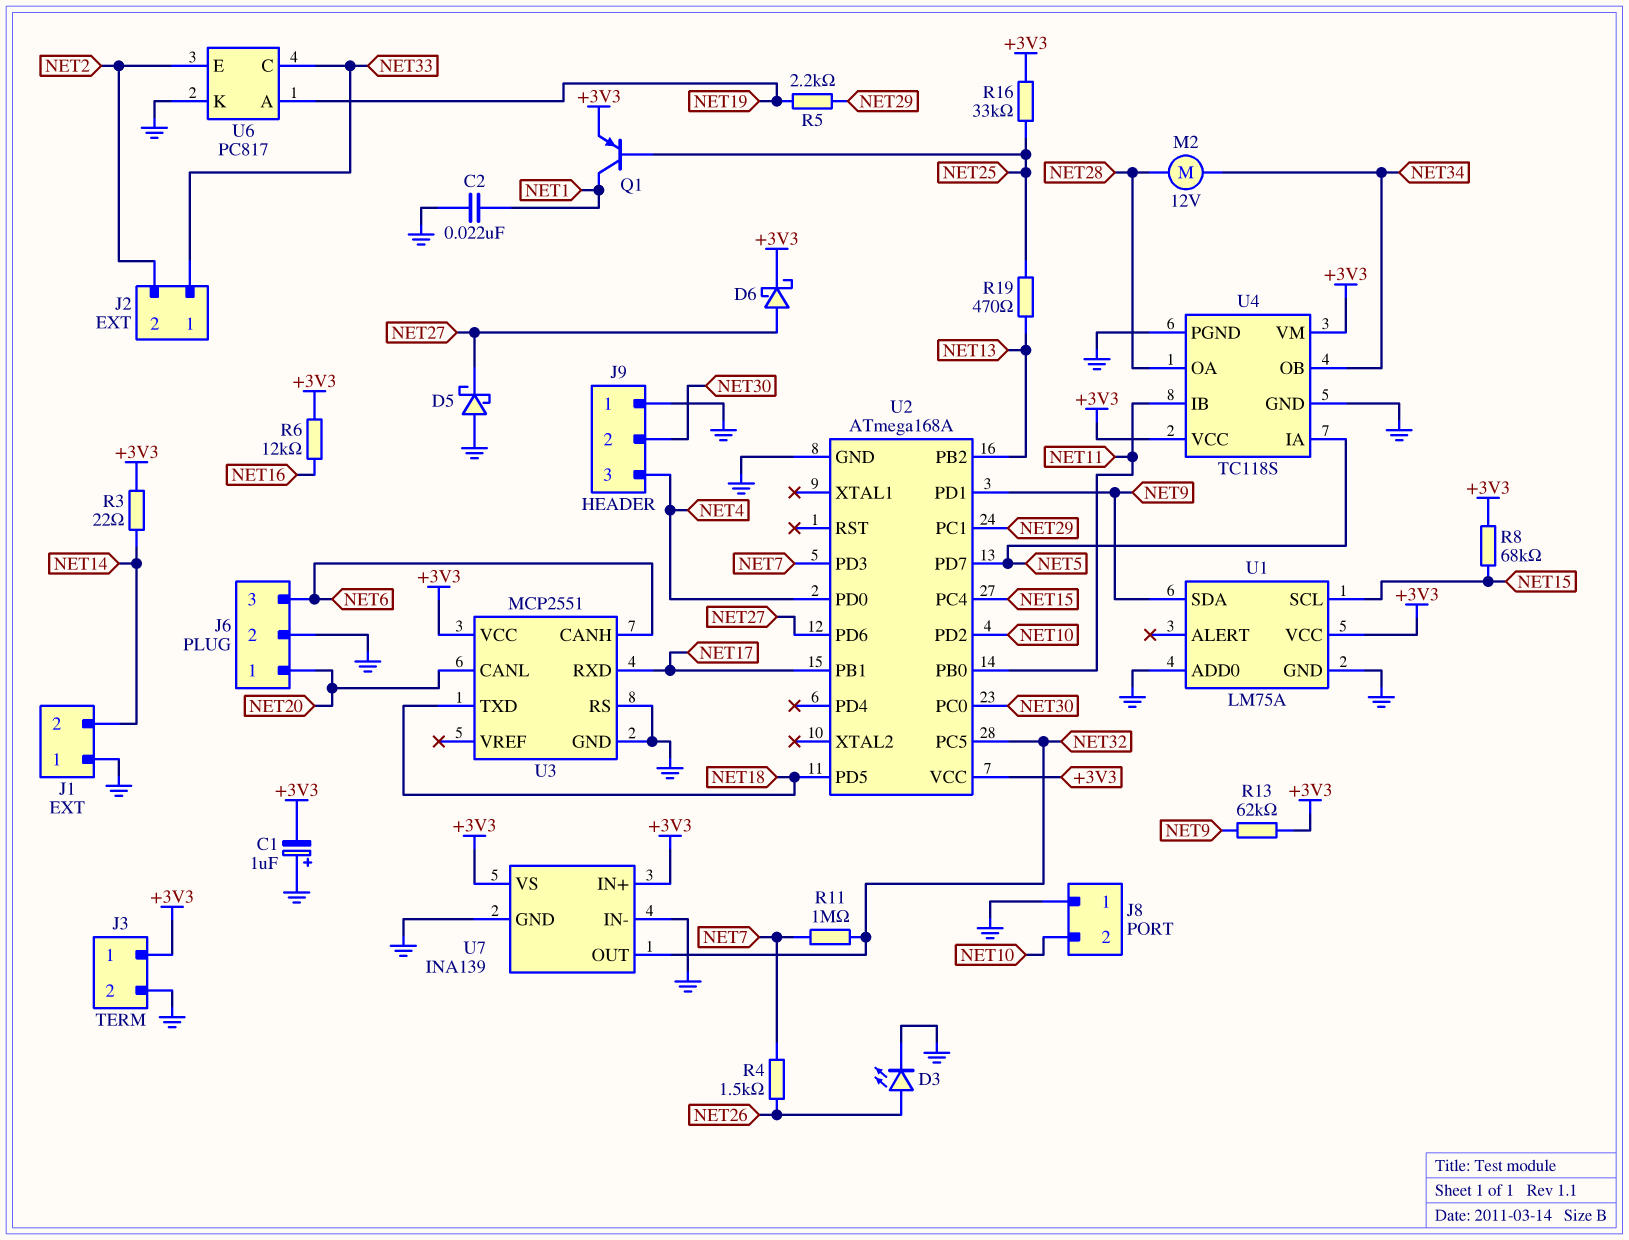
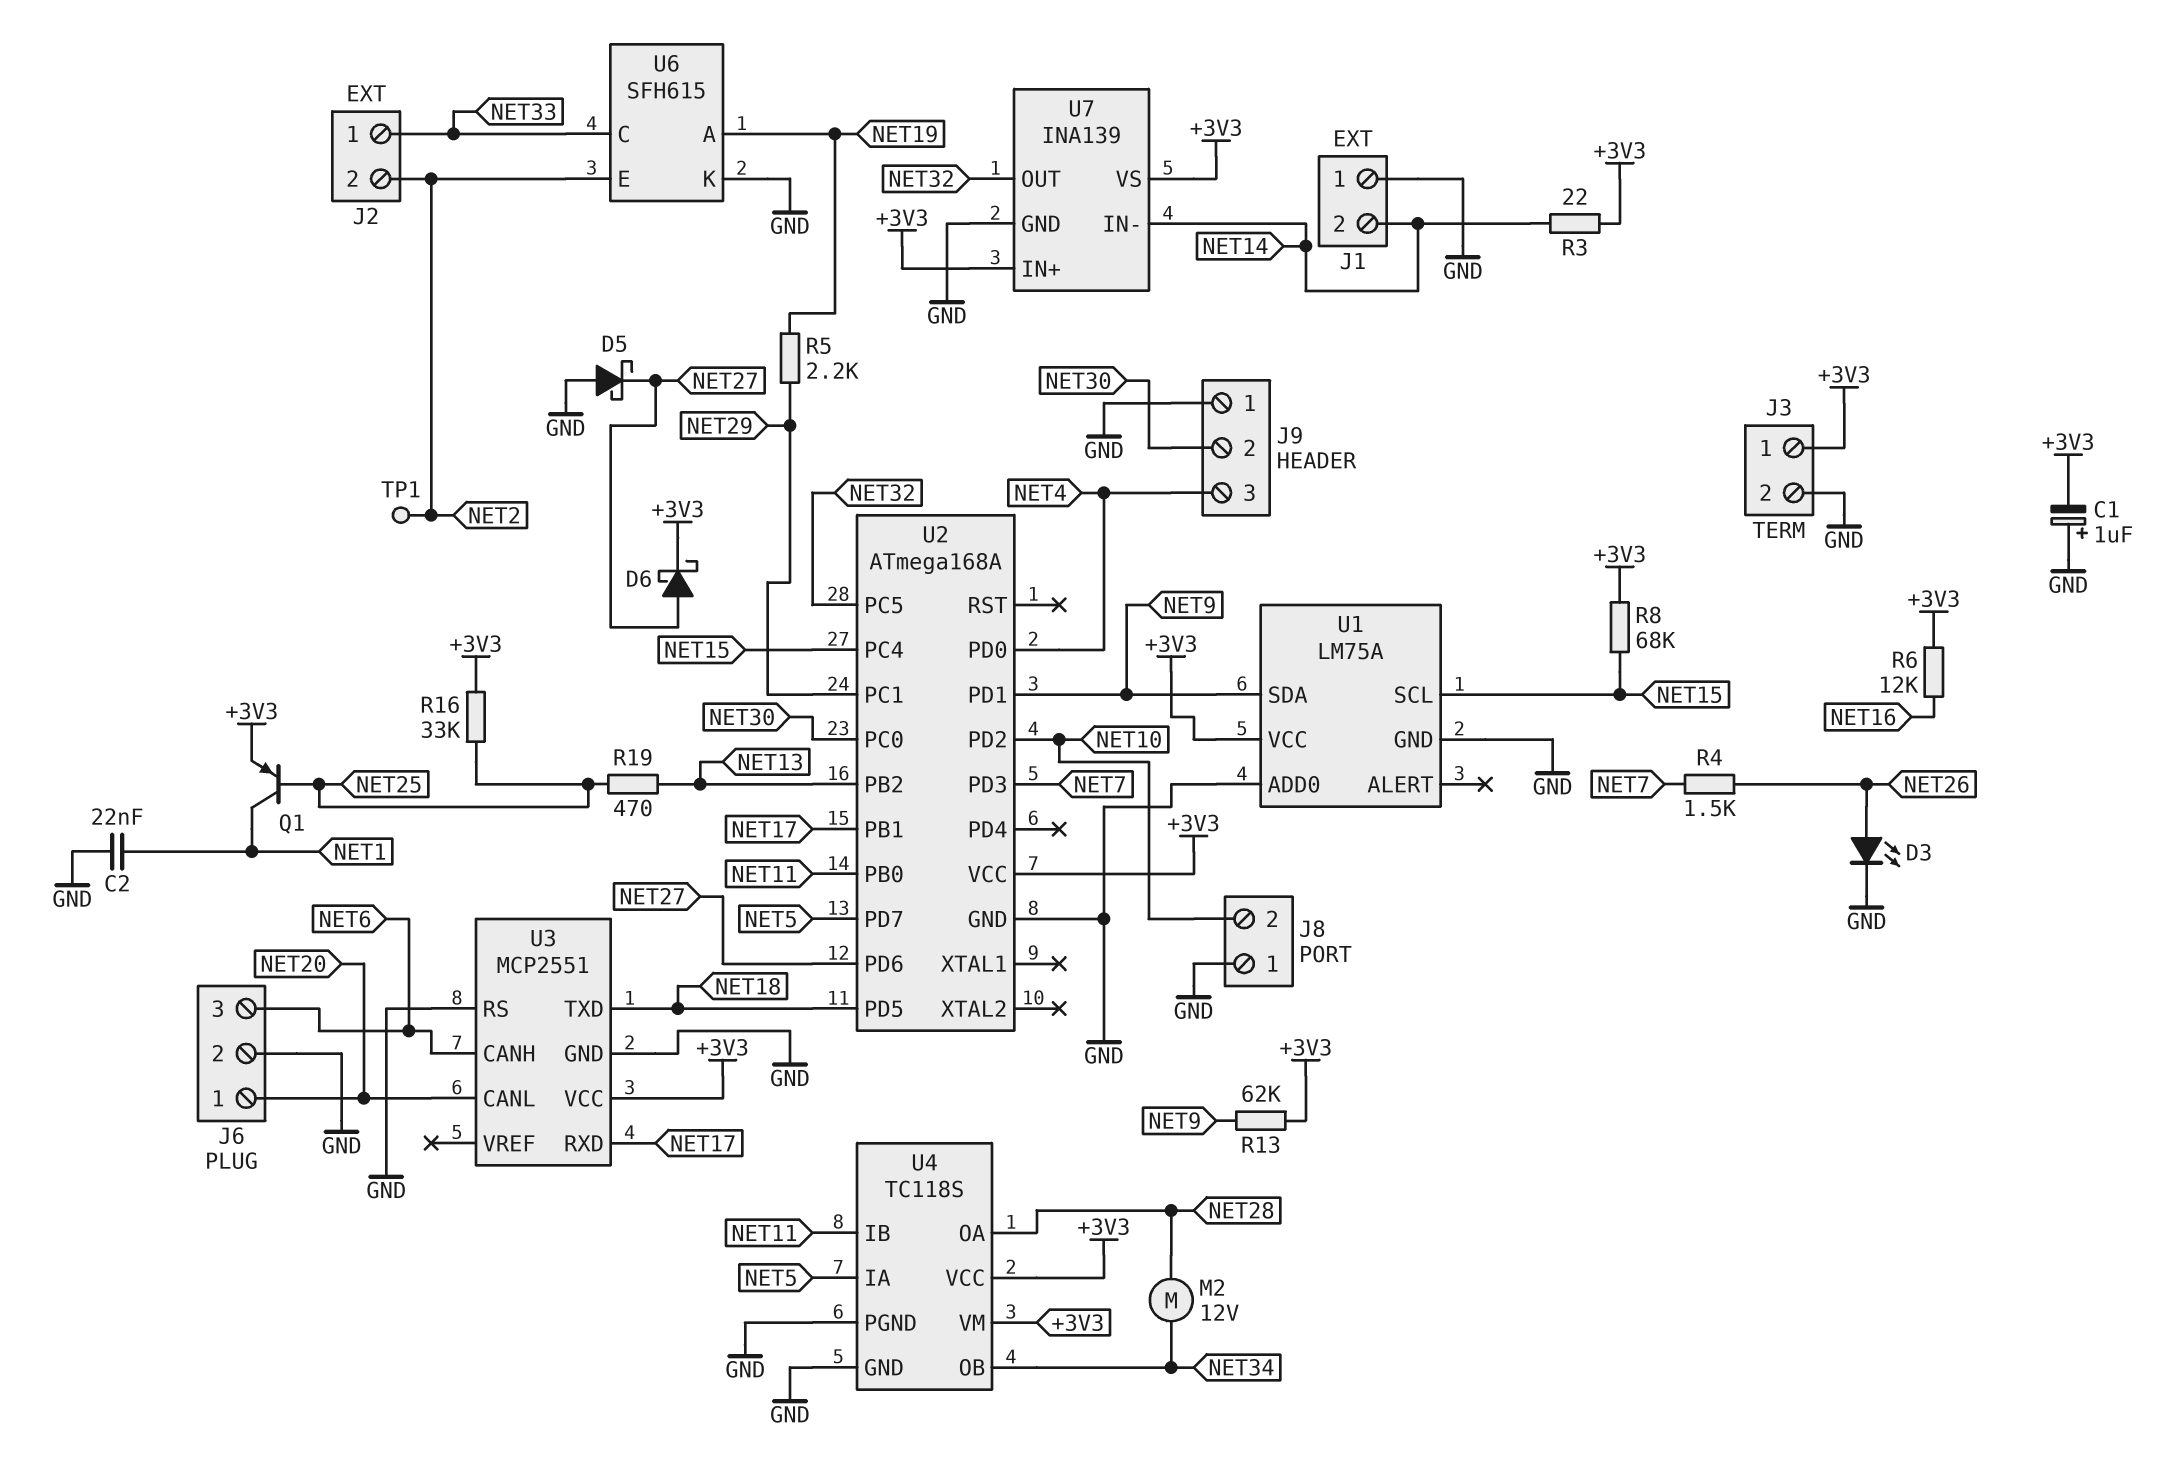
R11: 1M (NET7, NET32) -> none
TP1: none -> test point (NET2)
U6: PC817 -> SFH615
U7 pin IN-: GND -> NET14

